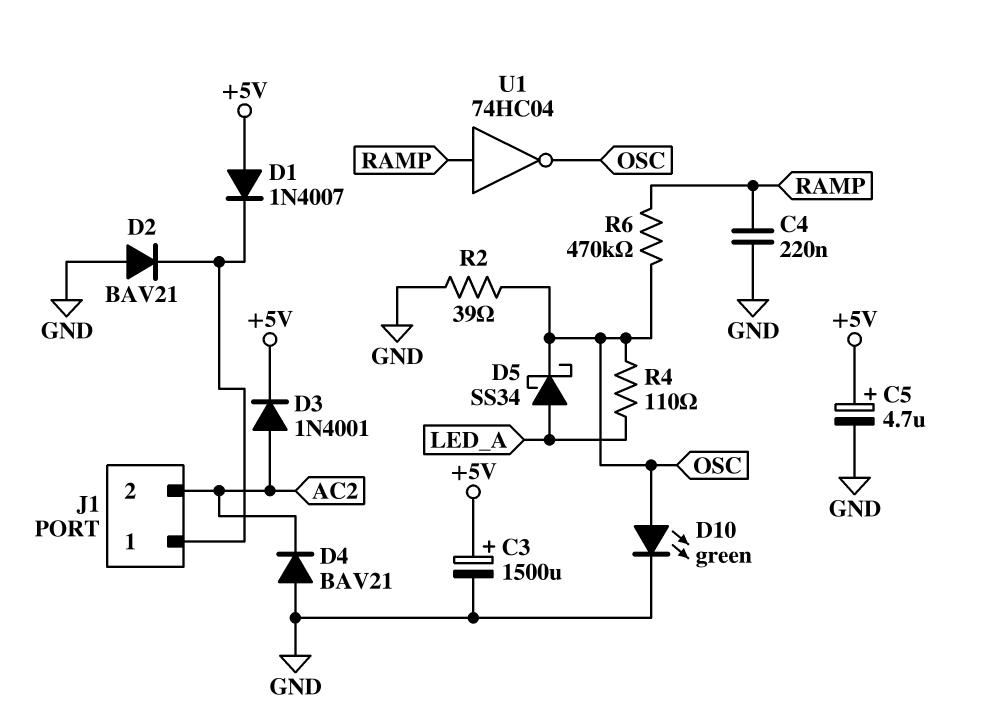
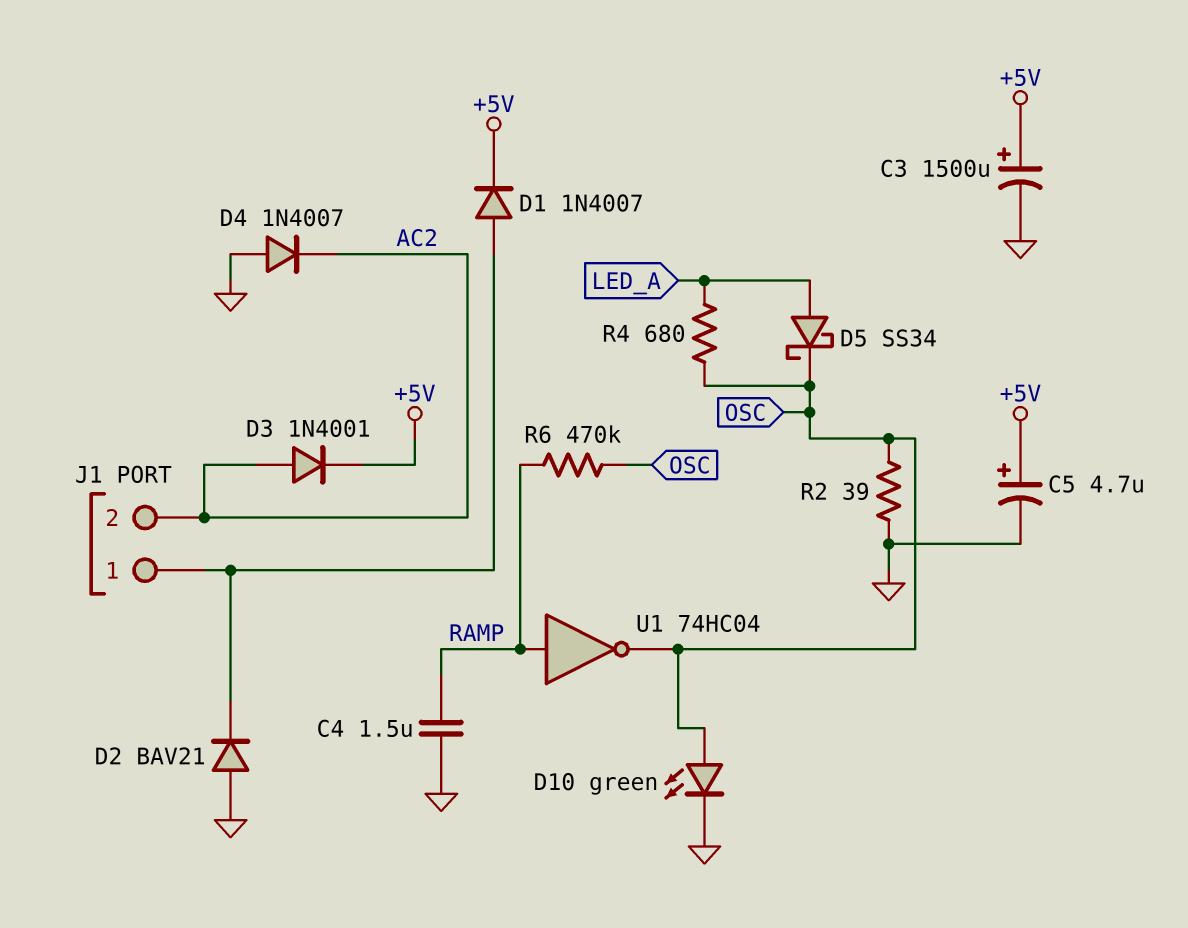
C4: 220nF (GND, RAMP) -> 1.5uF (GND, RAMP)
D1: diode 1N4007 (A +5V, K J1/1) -> diode 1N4007 (A J1/1, K +5V)
D4: diode BAV21 (A GND, K AC2) -> diode 1N4007 (A GND, K AC2)
R4: 110 (LED_A, OSC) -> 680 (LED_A, OSC)

